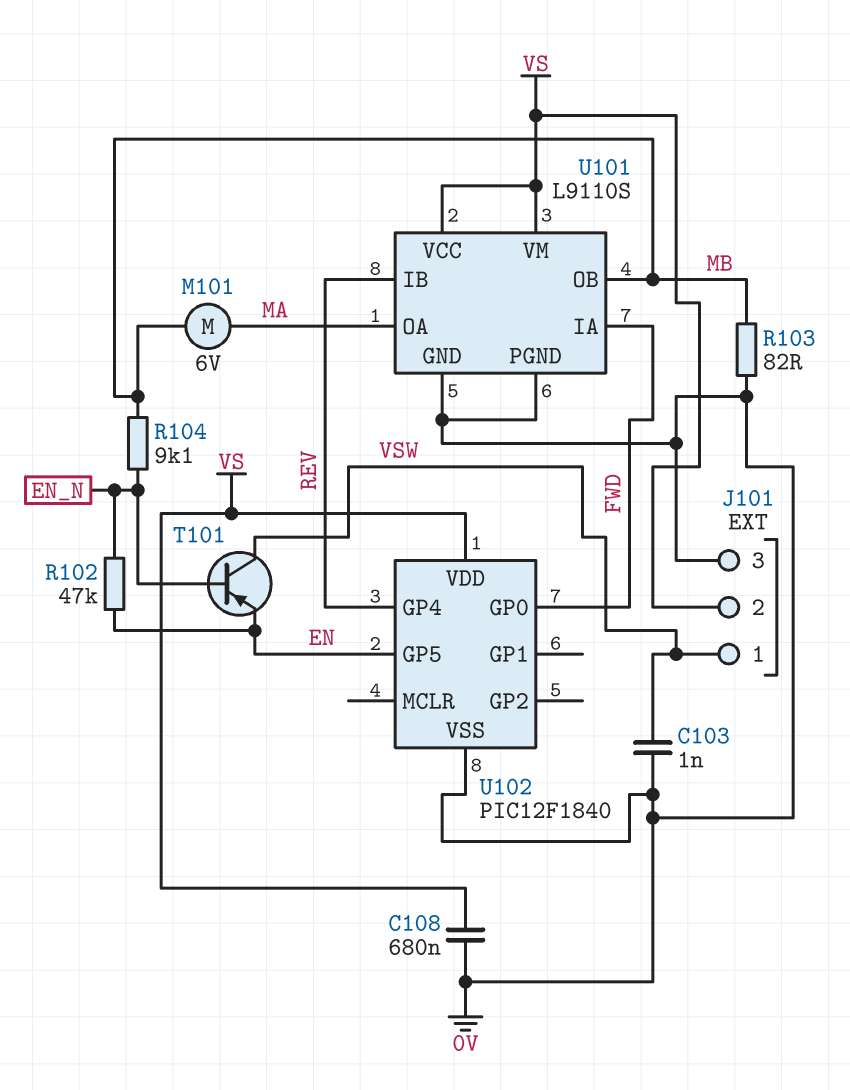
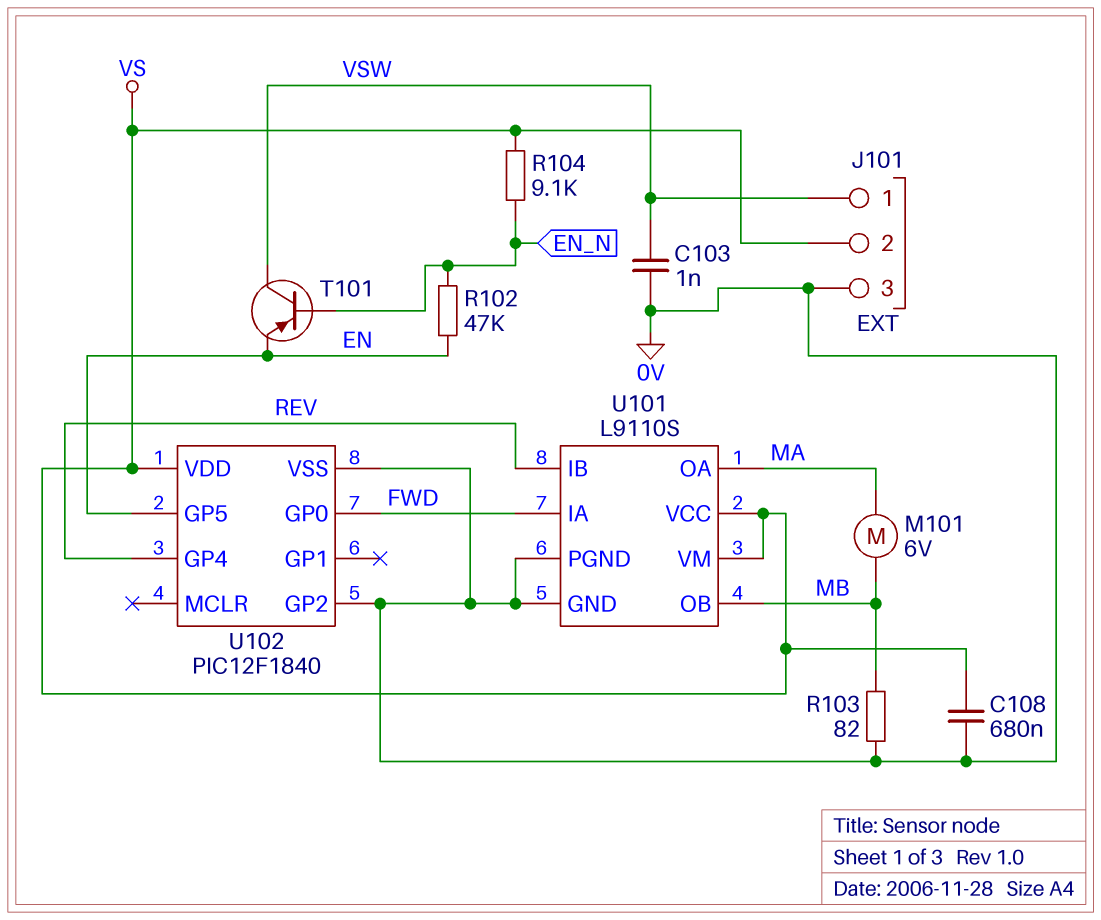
R104: 9.1k (EN_N, MB) -> 9.1k (EN_N, VS)
U102 pin GP2: none -> 0V

